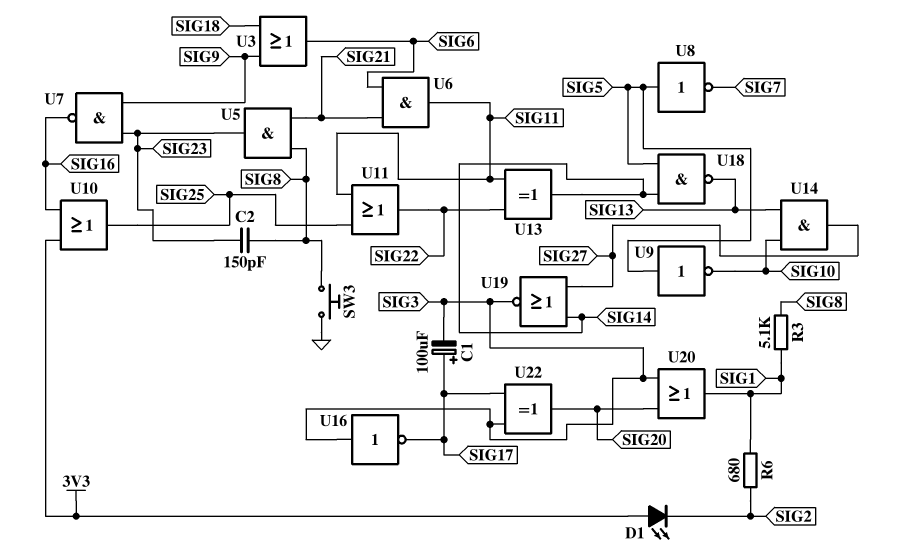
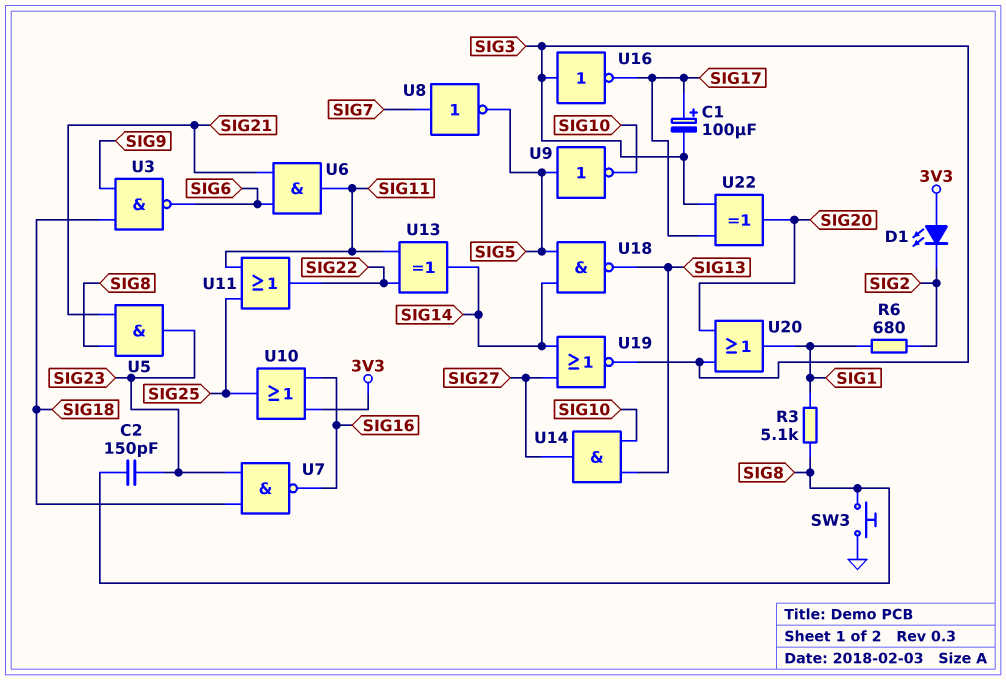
U3: OR (in SIG9, in SIG18, out SIG6) -> NAND (in SIG9, in SIG18, out SIG6)
U7: NAND (in SIG9, in SIG23, out SIG16) -> NAND (in SIG18, in SIG23, out SIG16)
U8: NOT (in SIG5, out SIG7) -> NOT (in SIG7, out SIG5)

